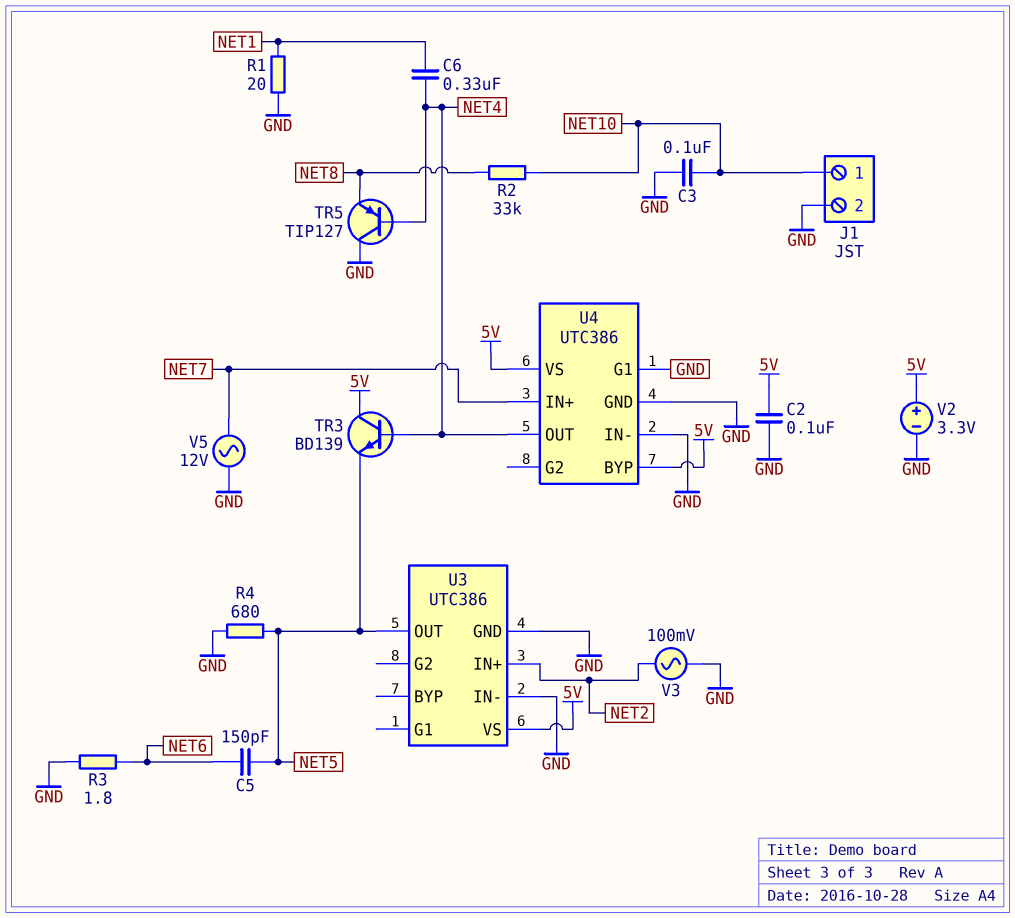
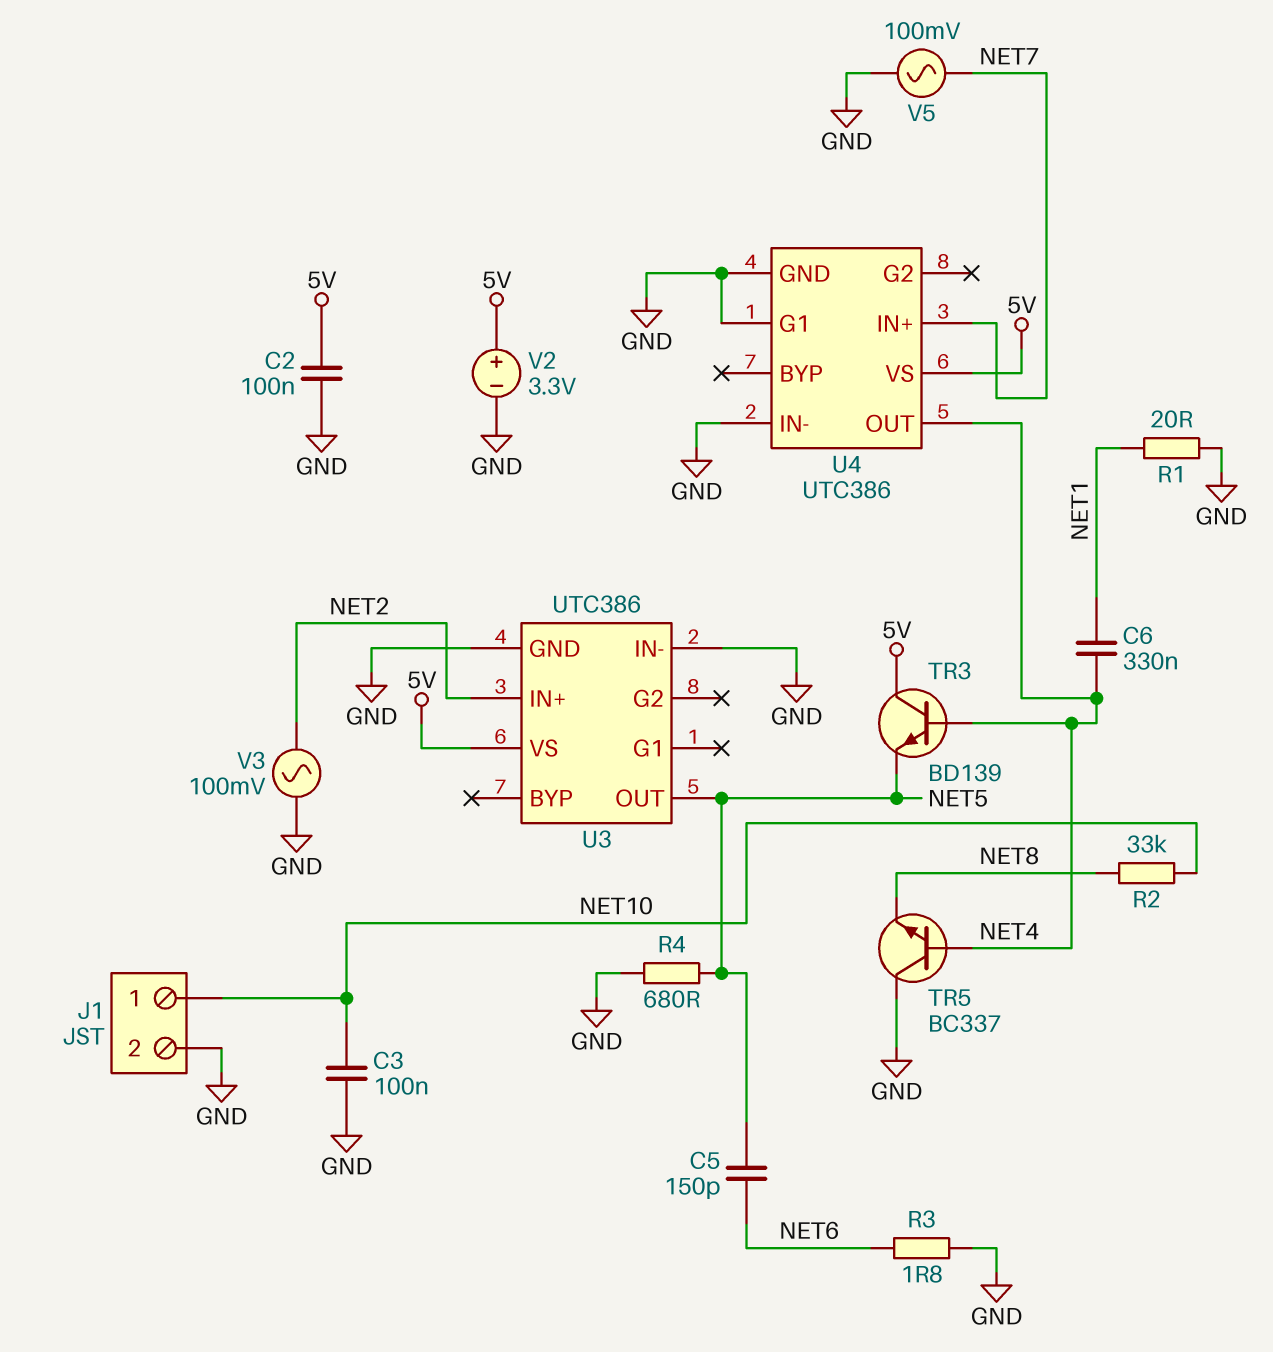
TR5: PNP TIP127 (B NET4, C GND, E NET8) -> NPN BC337 (B NET4, C GND, E NET8)
U4 pin BYP: 5V -> none
V5: AC 12V (GND, NET7) -> AC 100mV (GND, NET7)

